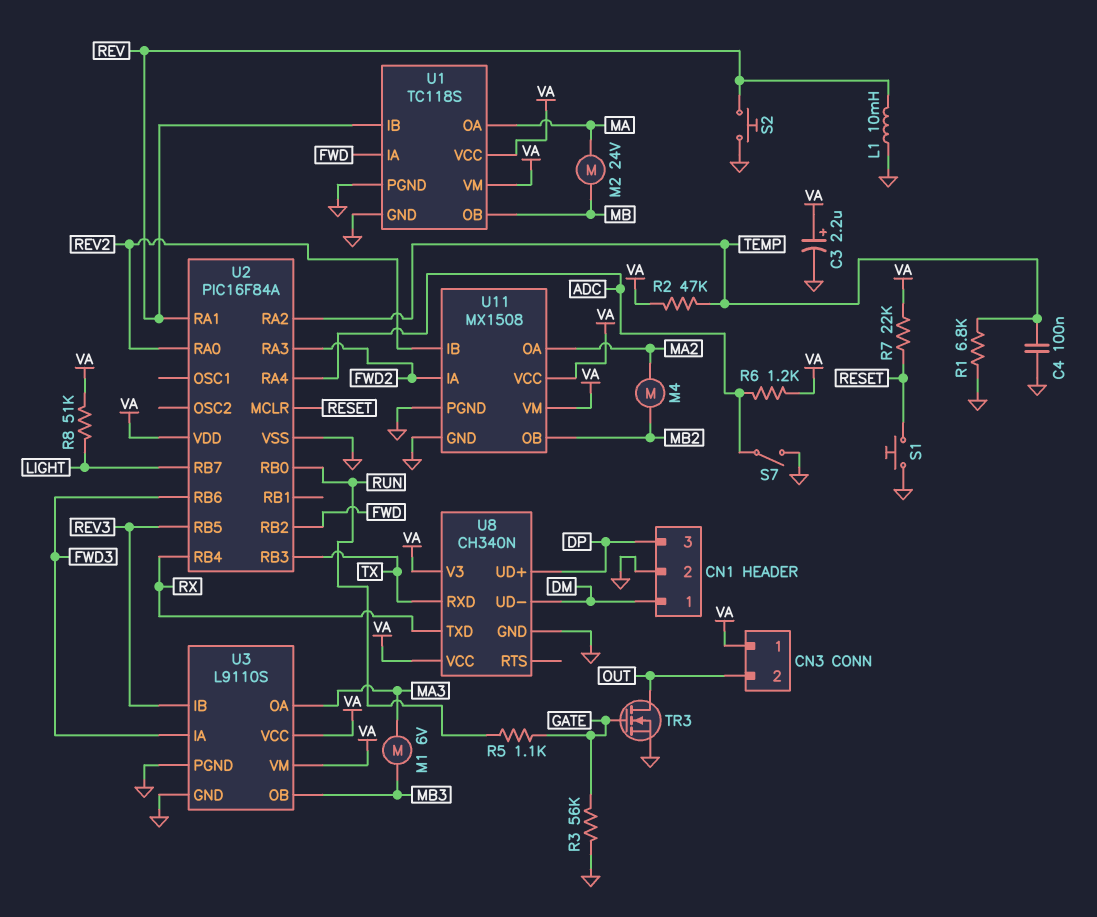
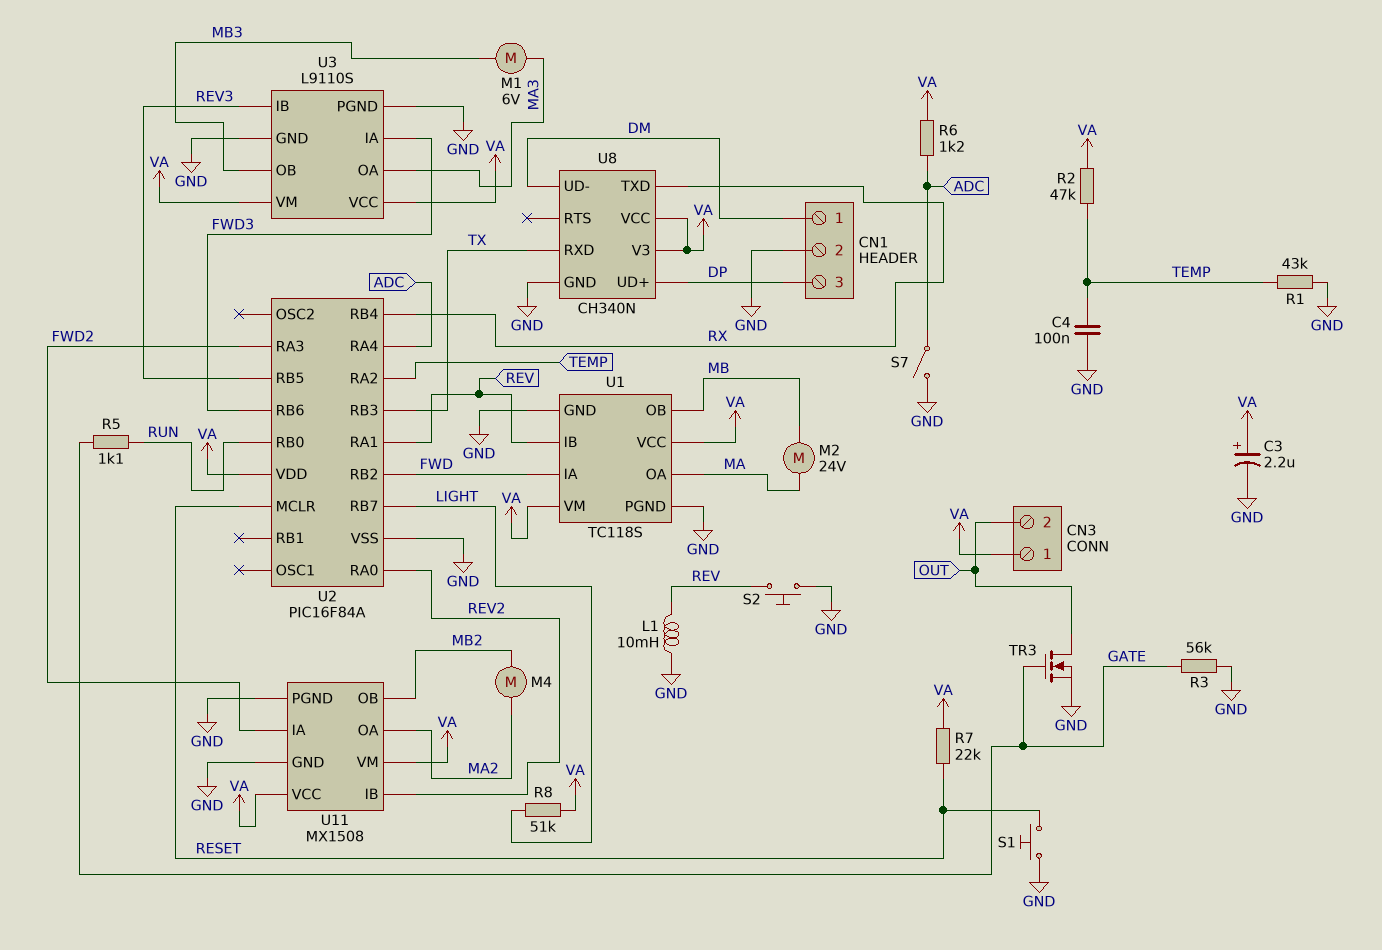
R1: 6.8k (GND, TEMP) -> 43k (GND, TEMP)

